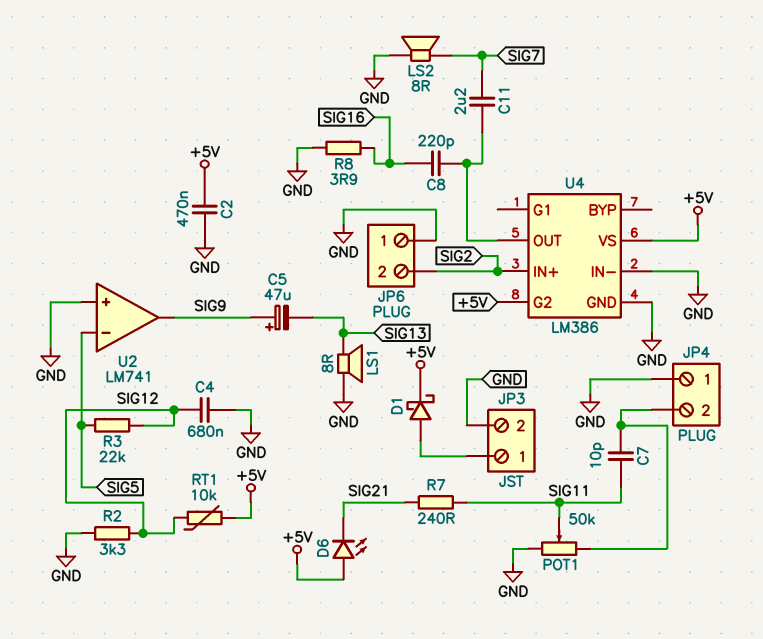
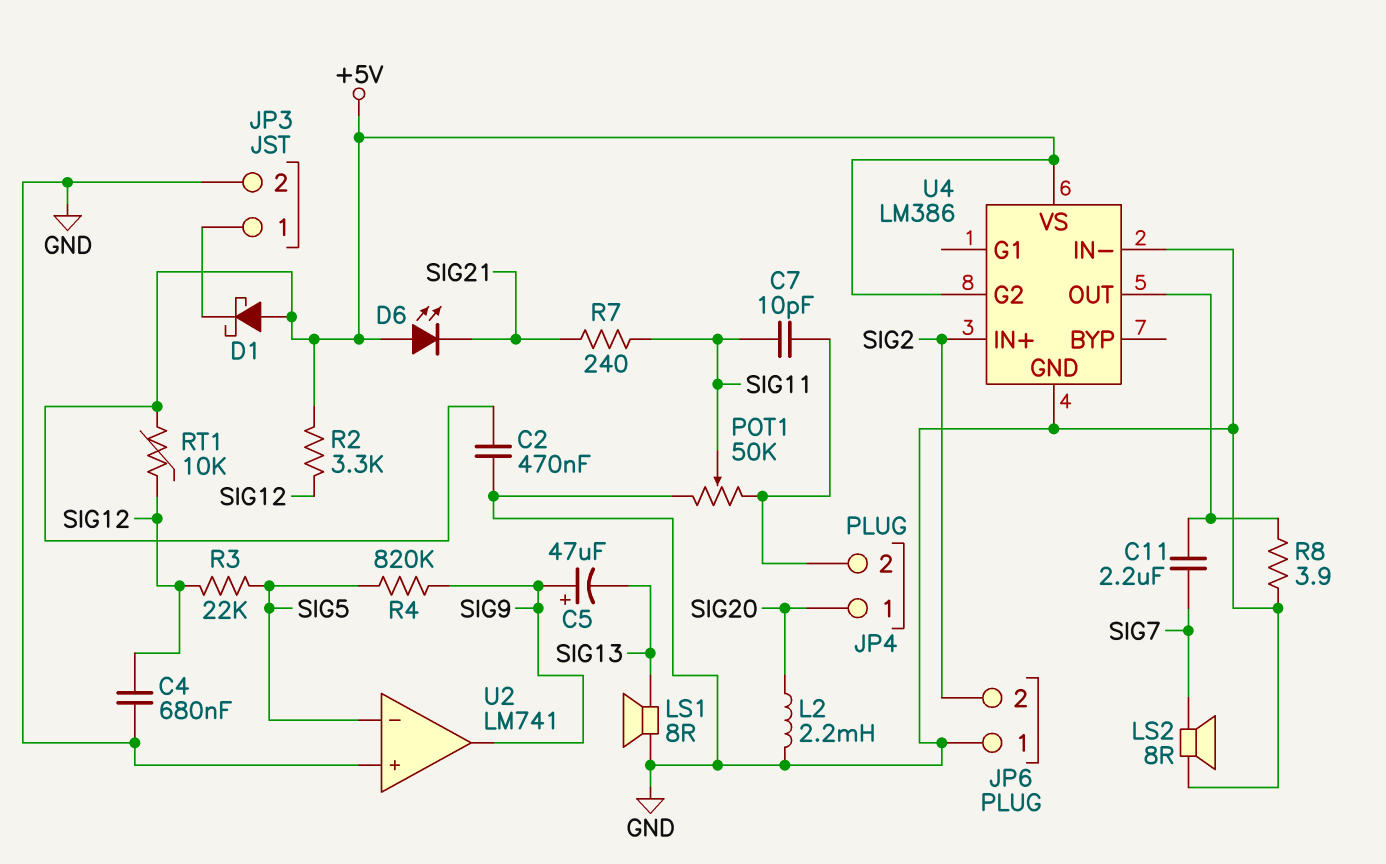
C8: 220pF (SIG16, U4/OUT) -> none
D1: schottky (A JP3/1, K +5V) -> schottky (A +5V, K JP3/1)
JP4 pin 1: GND -> SIG20
L2: none -> 2.2mH (GND, SIG20)
R2: 3.3k (GND, SIG12) -> 3.3k (+5V, SIG12)
R4: none -> 820k (SIG5, SIG9)
R8: 3.9 (GND, SIG16) -> 3.9 (GND, U4/OUT)

